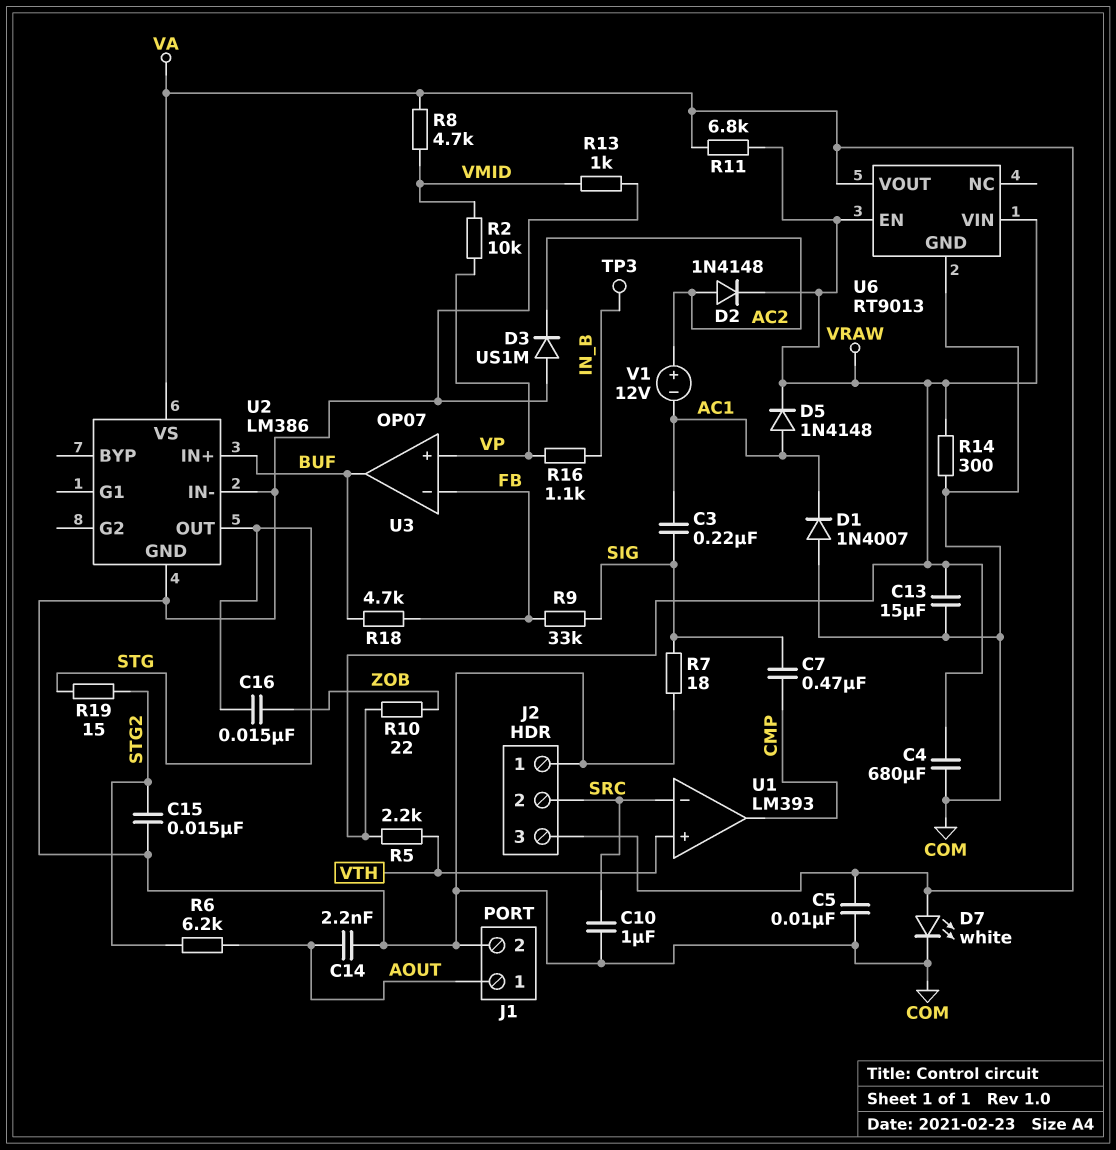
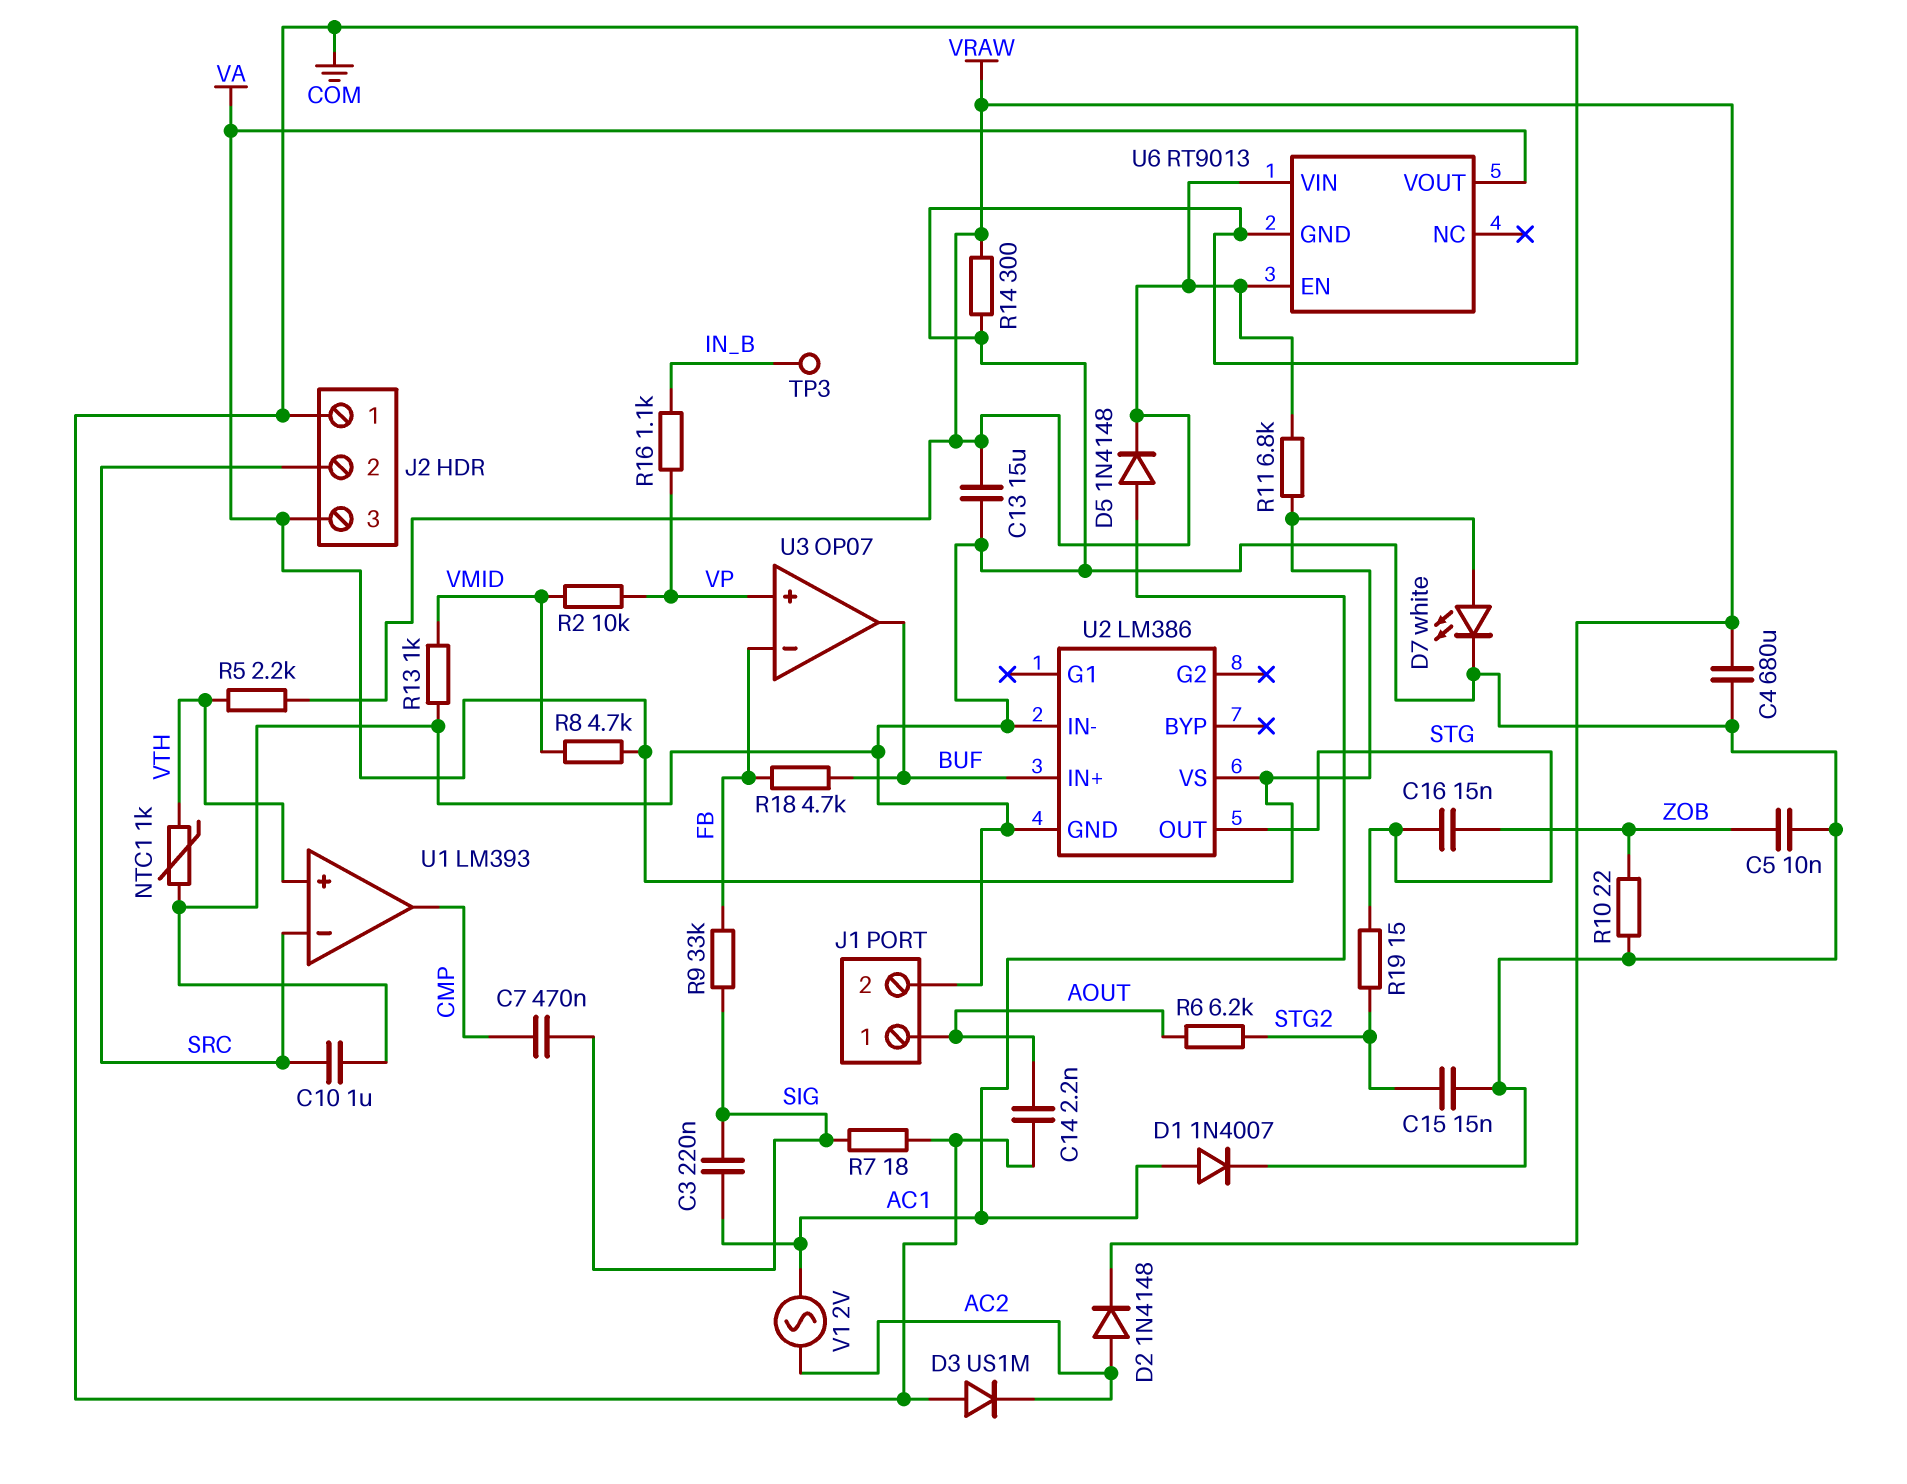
C5: 10nF (COM, VA) -> 10nF (COM, ZOB)
D1: diode 1N4007 (A COM, K AC1) -> diode 1N4007 (A AC1, K COM)
NTC1: none -> 1k (COM, VTH)
R10: 22 (VRAW, ZOB) -> 22 (COM, ZOB)
V1: 12V (plus AC2, minus AC1) -> AC 2V (AC1, AC2)

